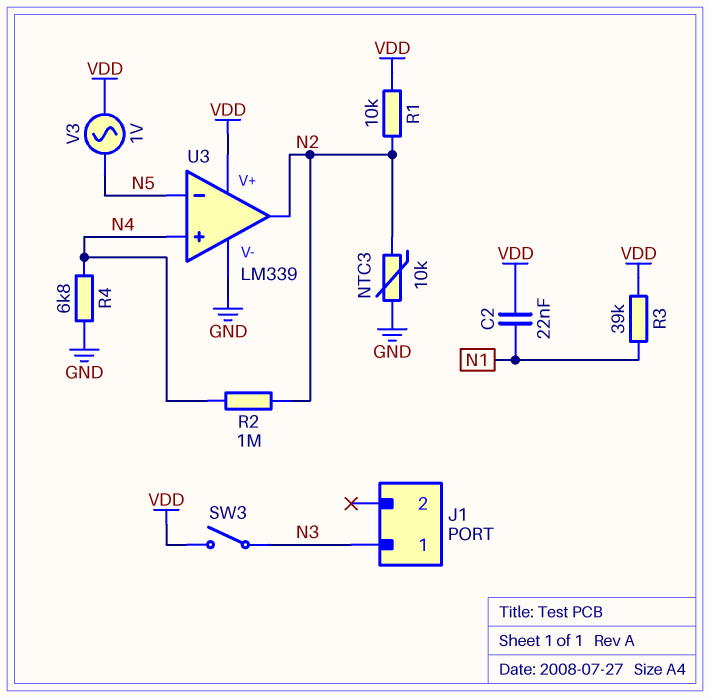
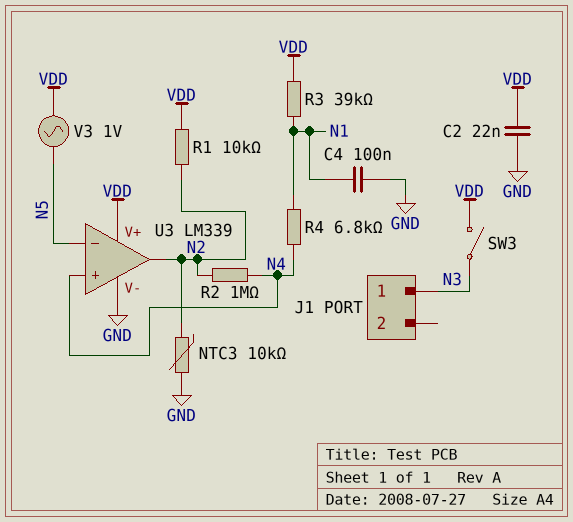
C2: 22nF (N1, VDD) -> 22nF (GND, VDD)
C4: none -> 100nF (GND, N1)
R4: 6.8k (GND, N4) -> 6.8k (N1, N4)

